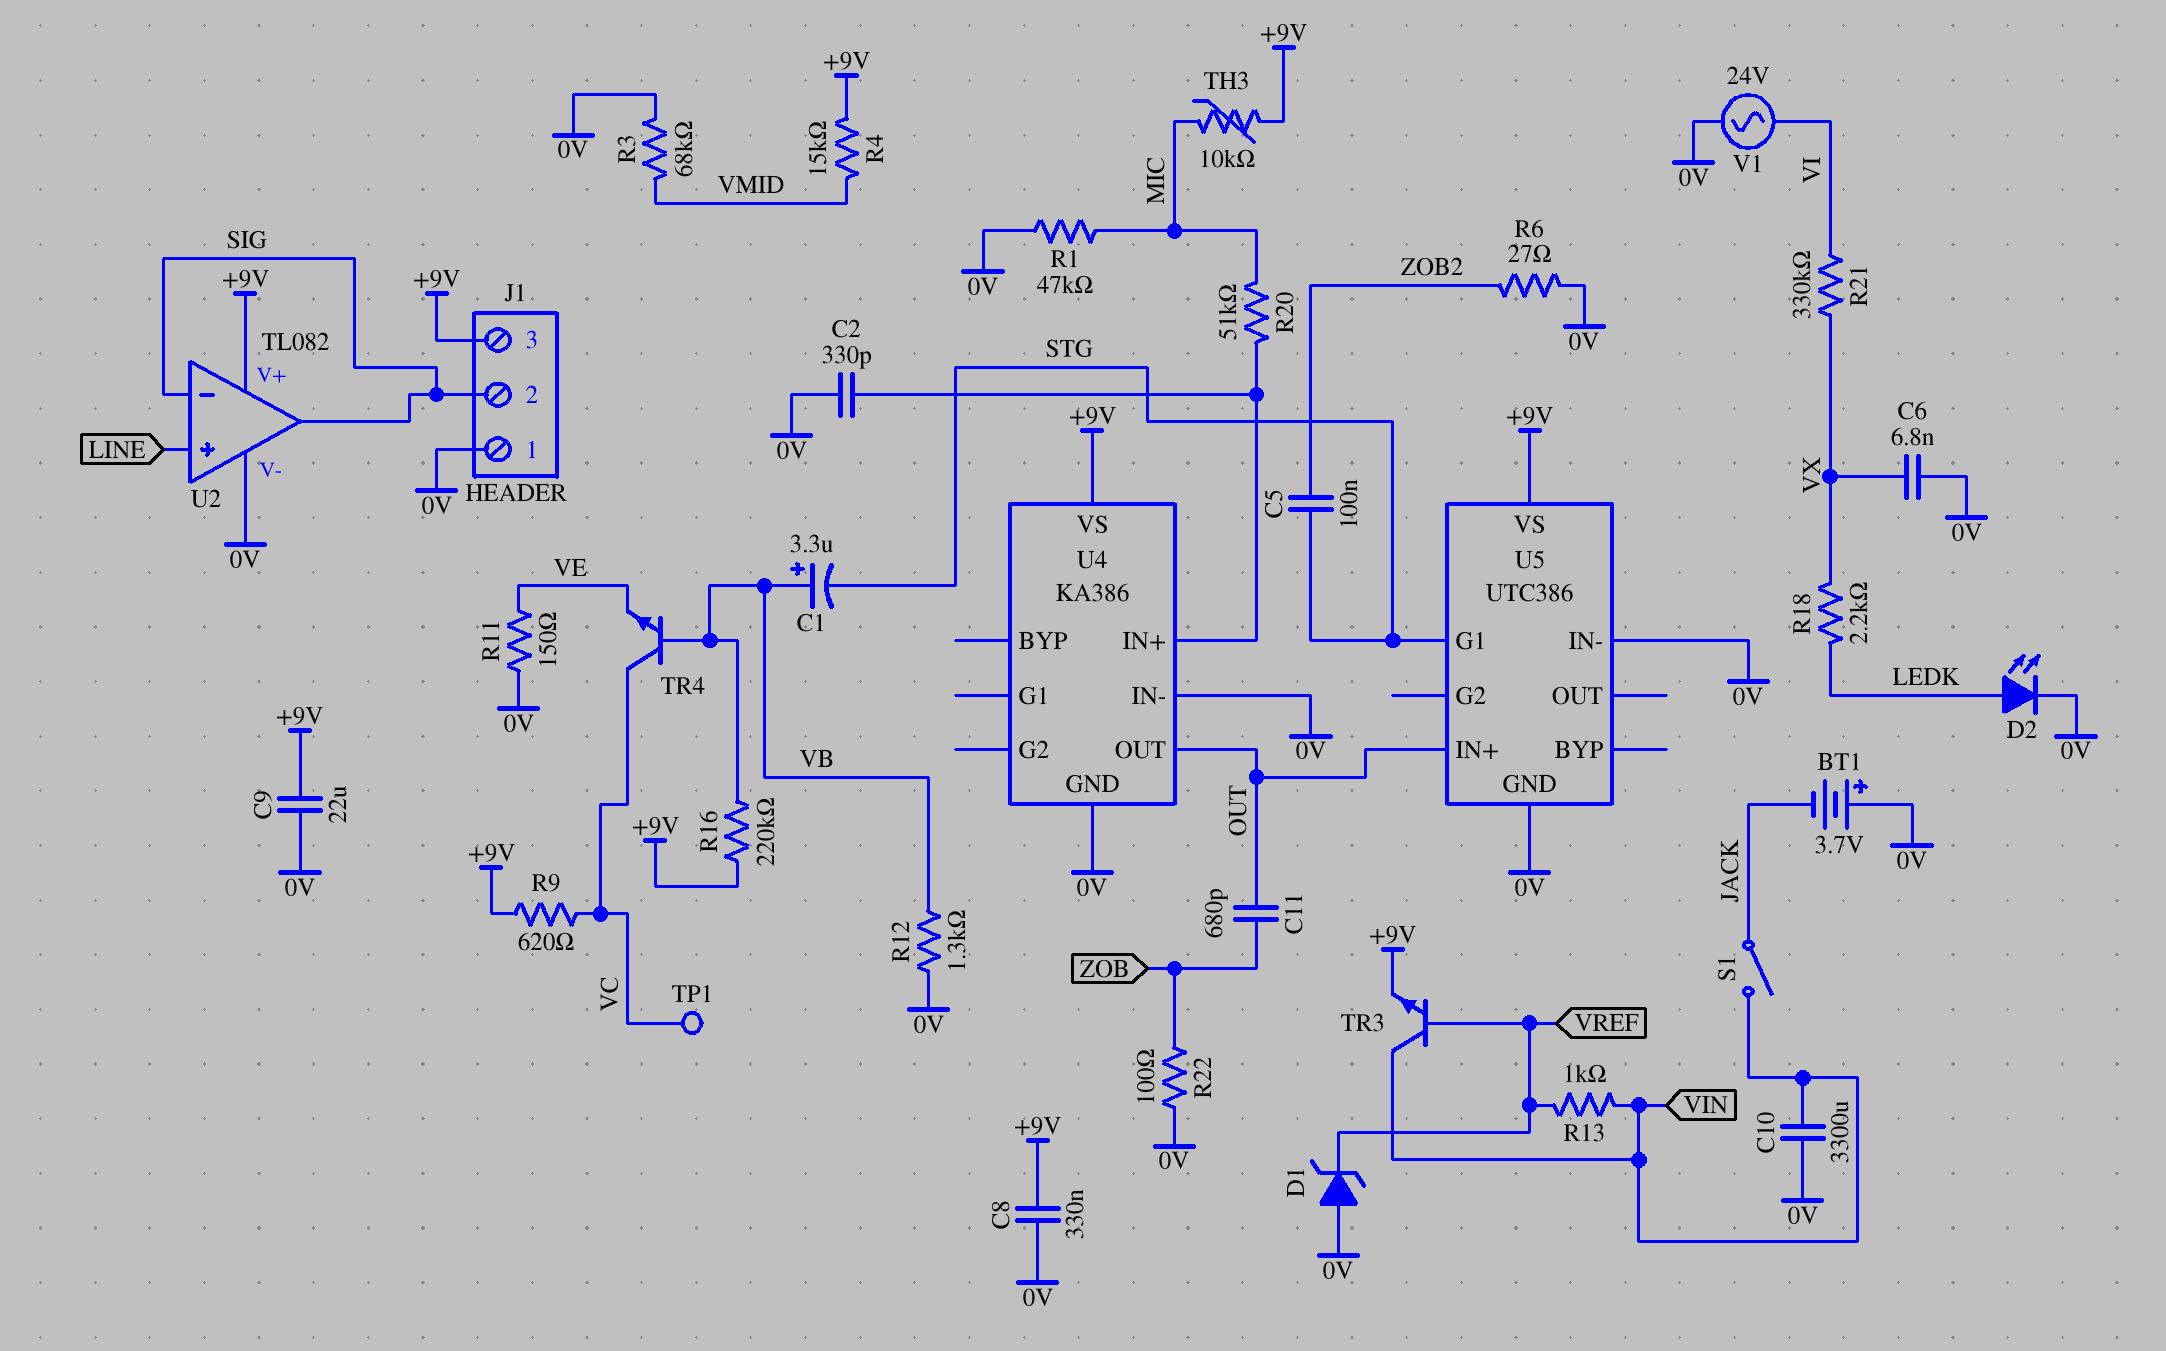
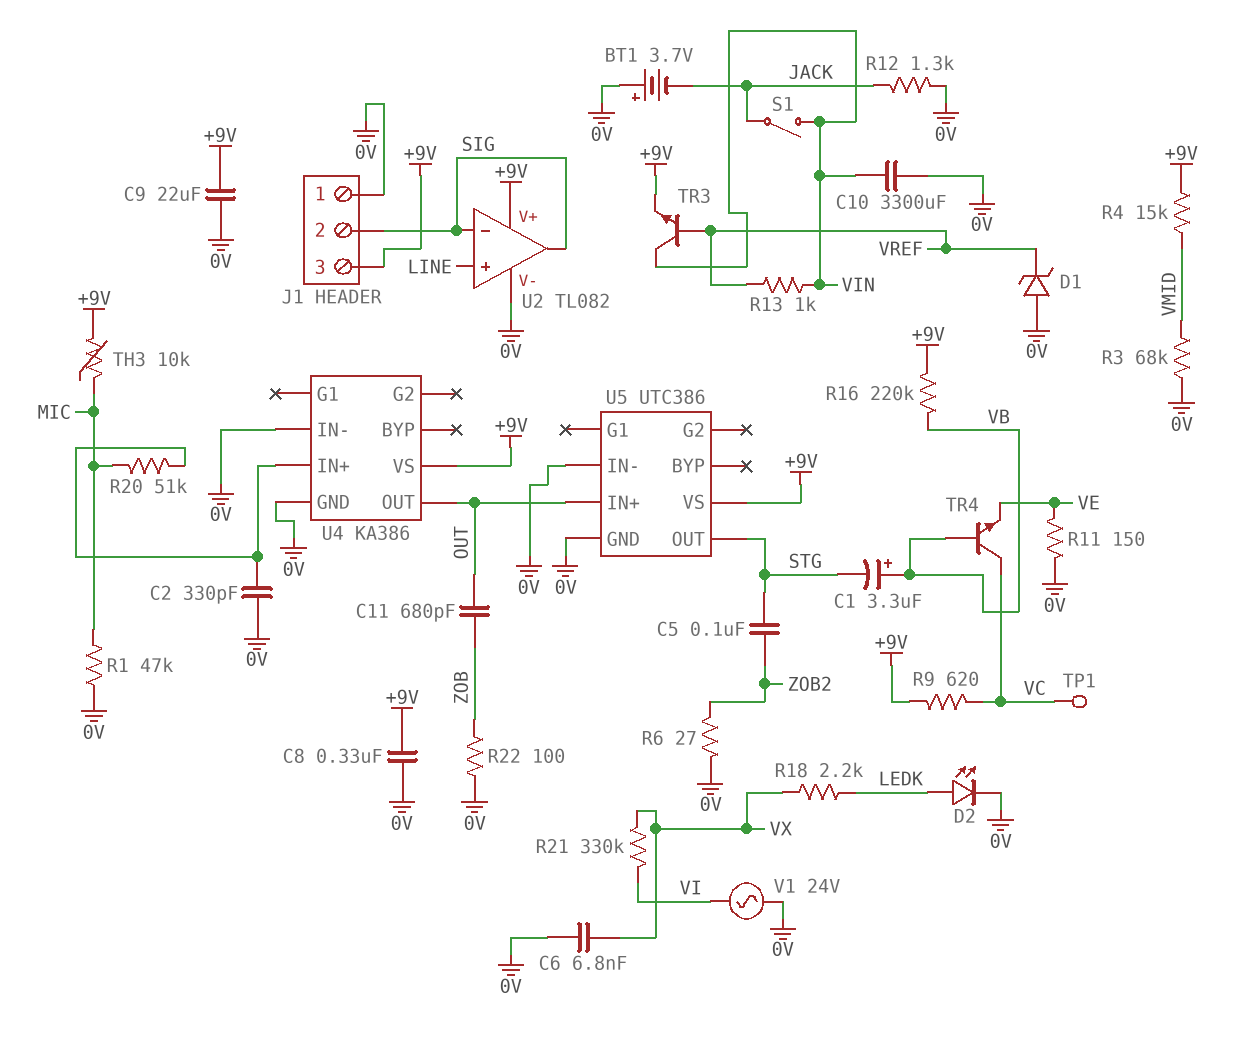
R12: 1.3k (0V, VB) -> 1.3k (0V, JACK)
U5 pin G1: STG -> none
U5 pin OUT: none -> STG

